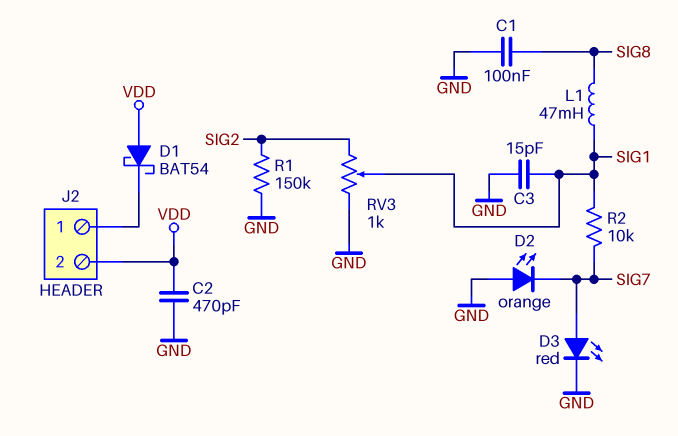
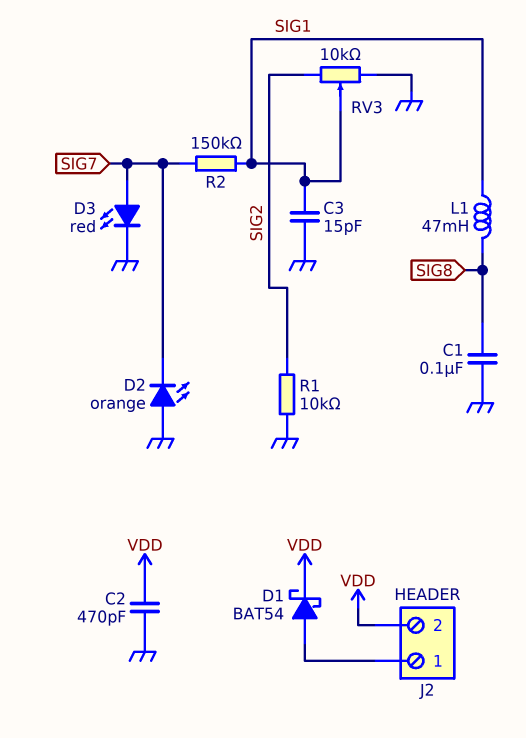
D1: schottky BAT54 (A VDD, K J2/1) -> schottky BAT54 (A J2/1, K VDD)
R1: 150k (GND, SIG2) -> 10k (GND, SIG2)
R2: 10k (SIG1, SIG7) -> 150k (SIG1, SIG7)
RV3: 1k (GND, SIG2, wiper SIG1) -> 10k (GND, SIG2, wiper SIG1)

